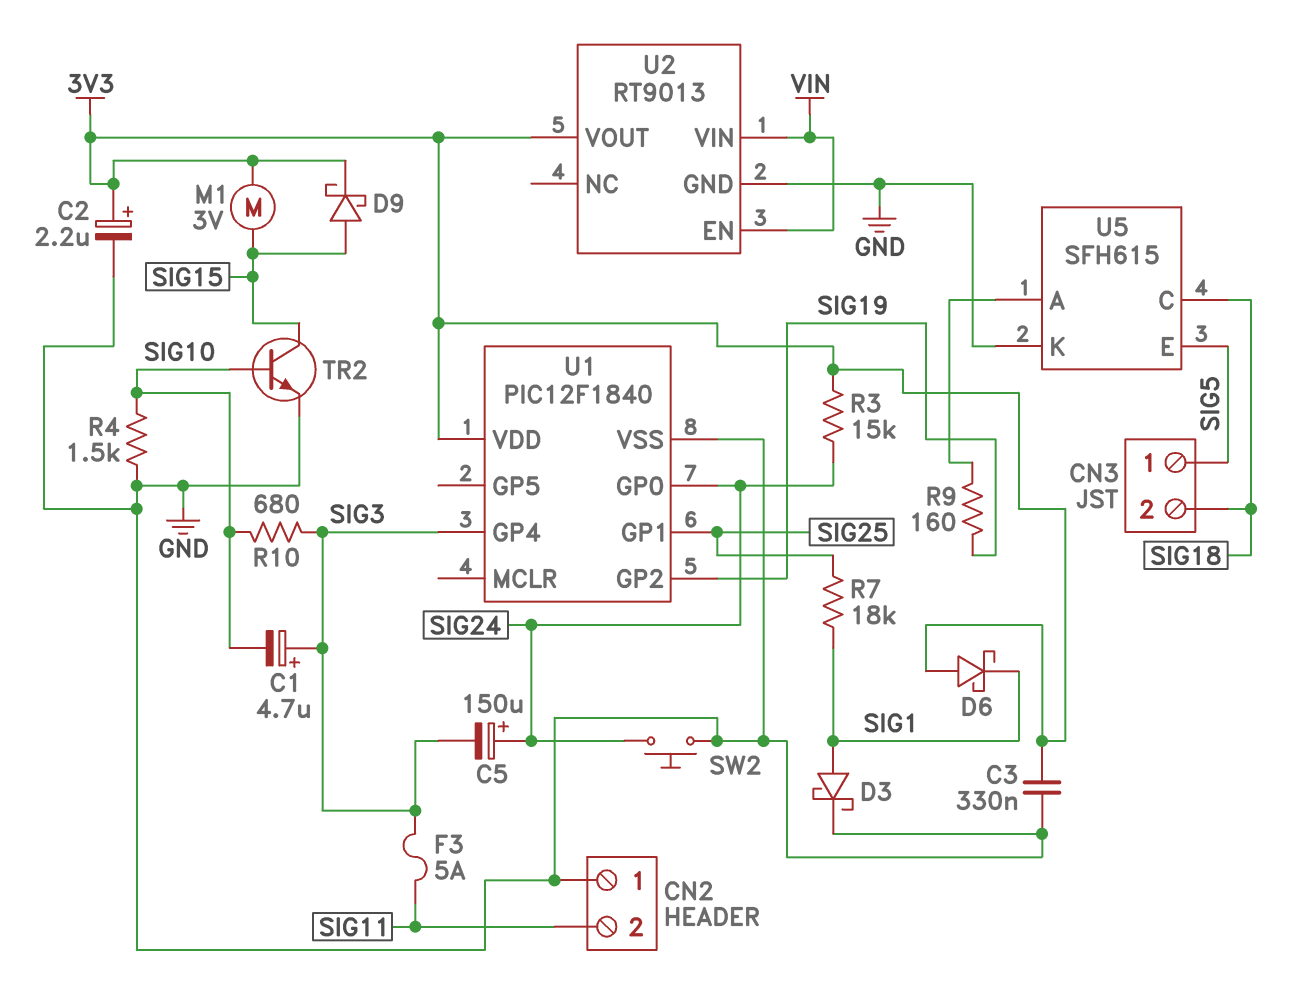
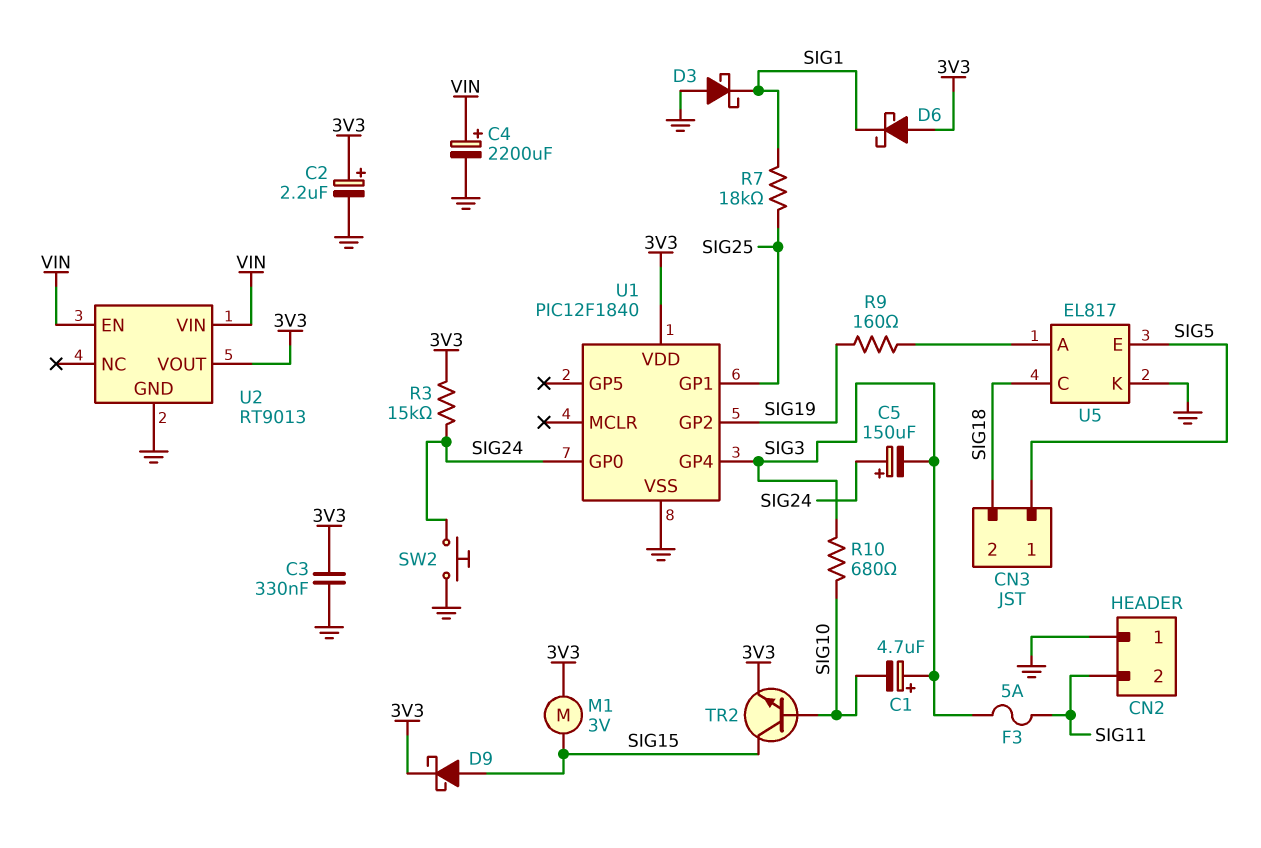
C4: none -> 2200uF (plus VIN, minus GND)
D3: schottky (A SIG1, K GND) -> schottky (A GND, K SIG1)
R4: 1.5k (GND, SIG10) -> none
TR2: NPN (B SIG10, C SIG15, E GND) -> NPN (B SIG10, C SIG15, E 3V3)
U5: SFH615 -> EL817

